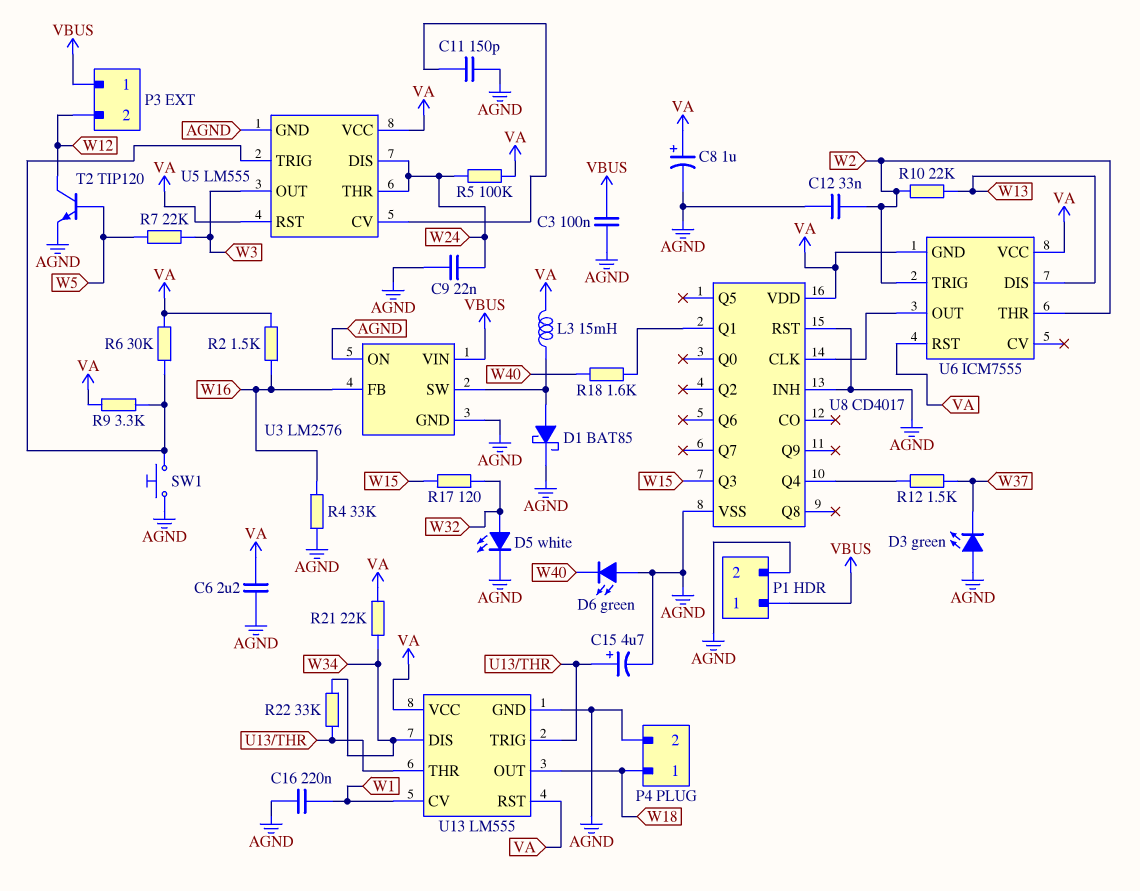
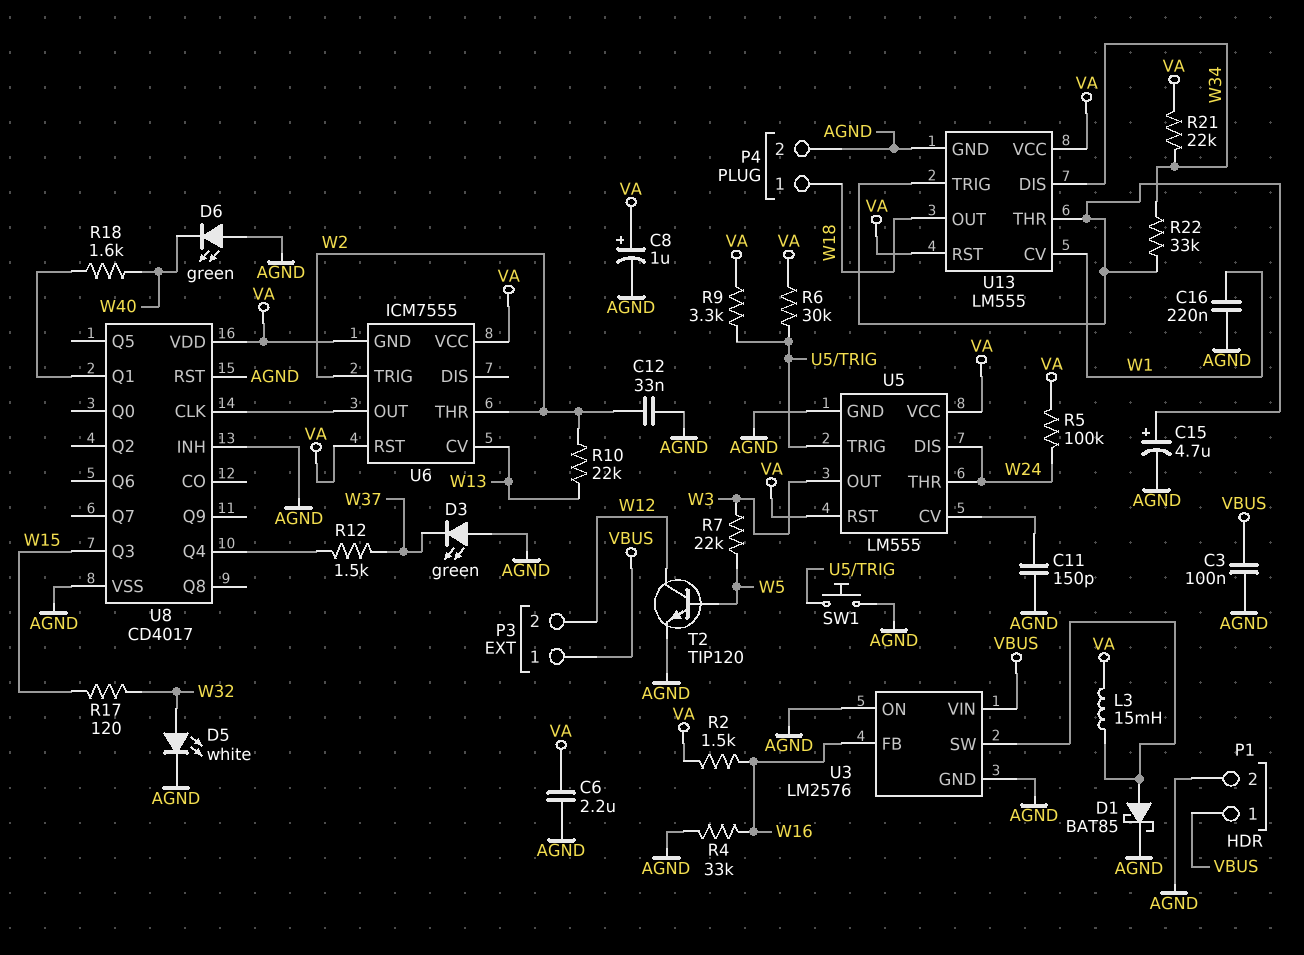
C9: 22nF (AGND, W24) -> none
U6 pin CV: none -> W13
U6 pin DIS: W13 -> none

